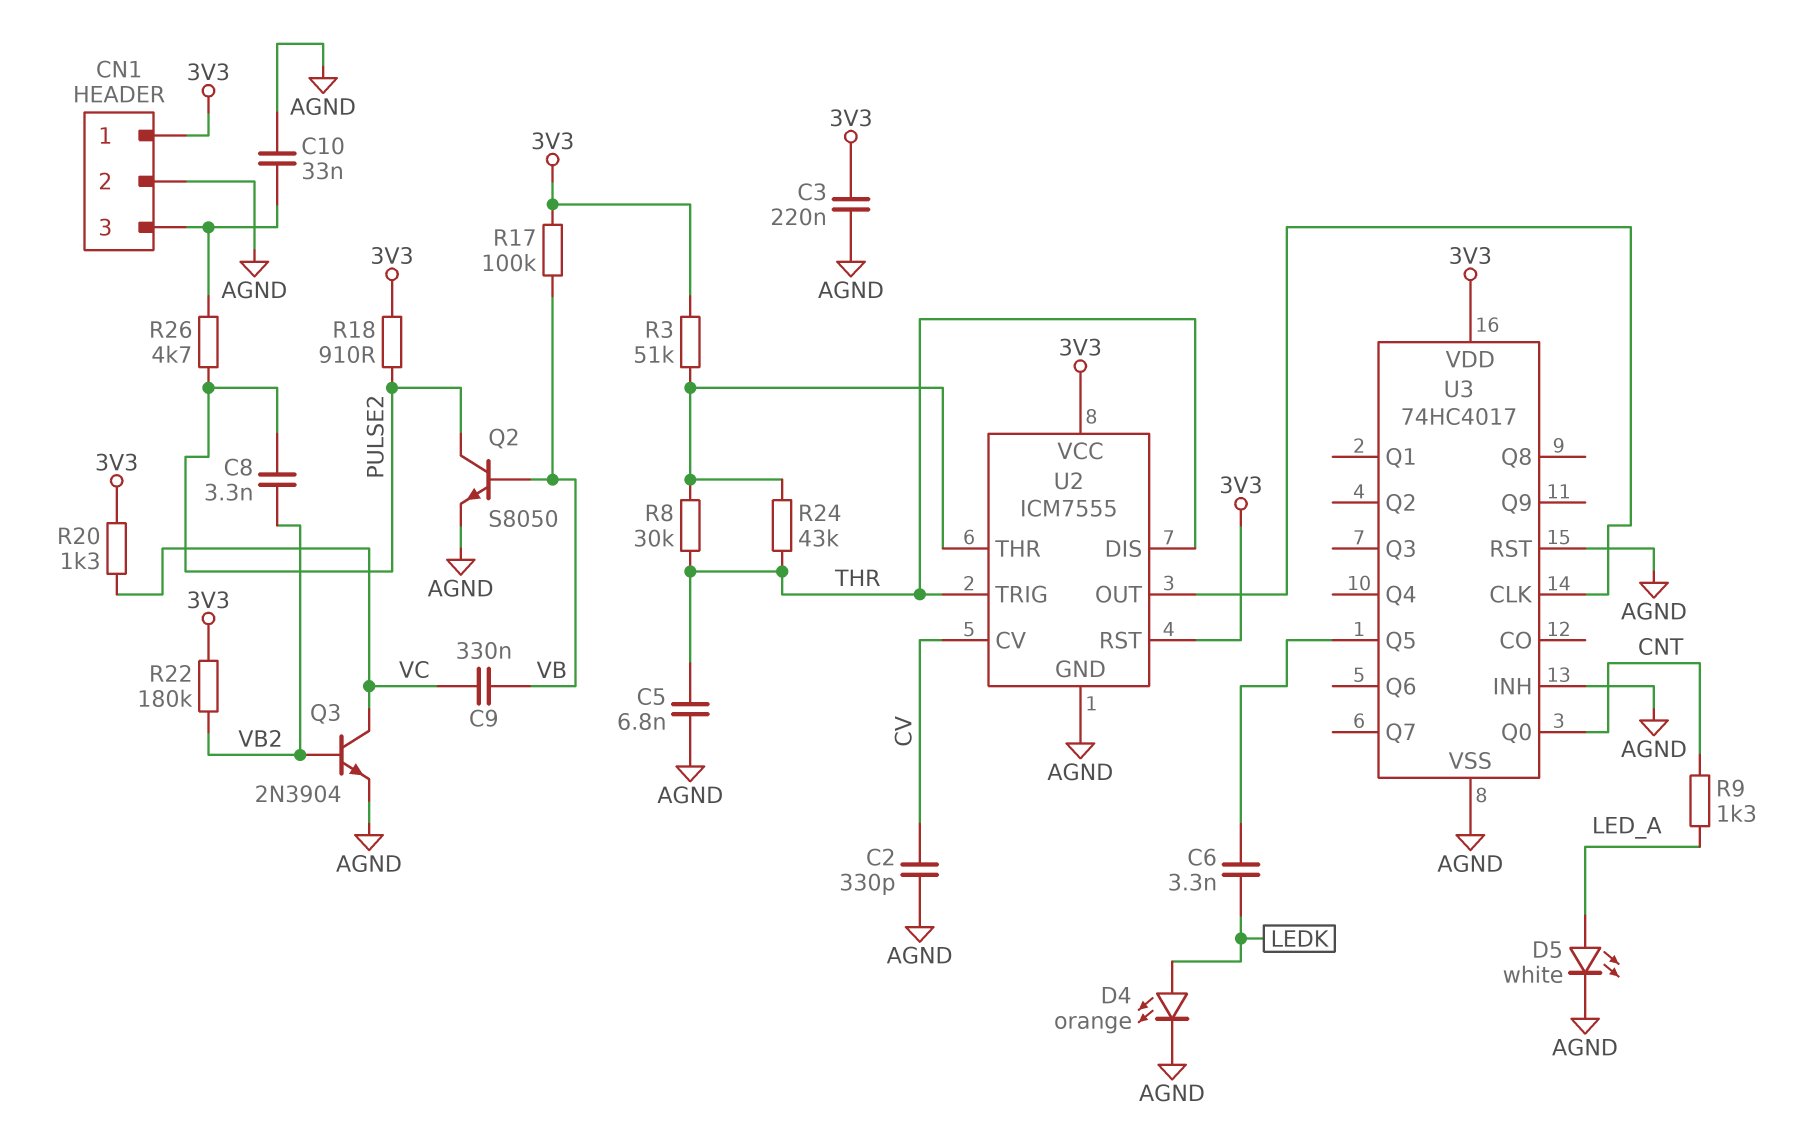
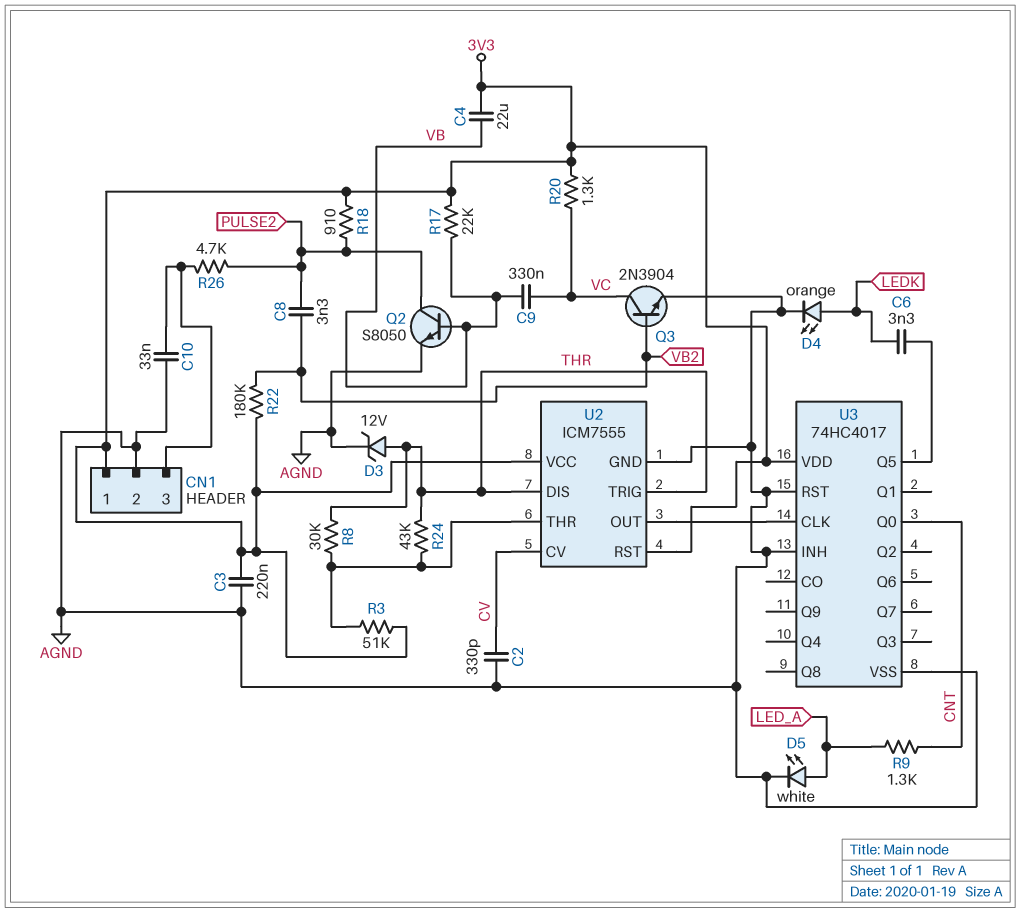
C4: none -> 22uF (3V3, VB)
C5: 6.8nF (AGND, THR) -> none
D3: none -> zener 12V (A THR, K AGND)
R17: 100k (3V3, VB) -> 22k (3V3, VB)

